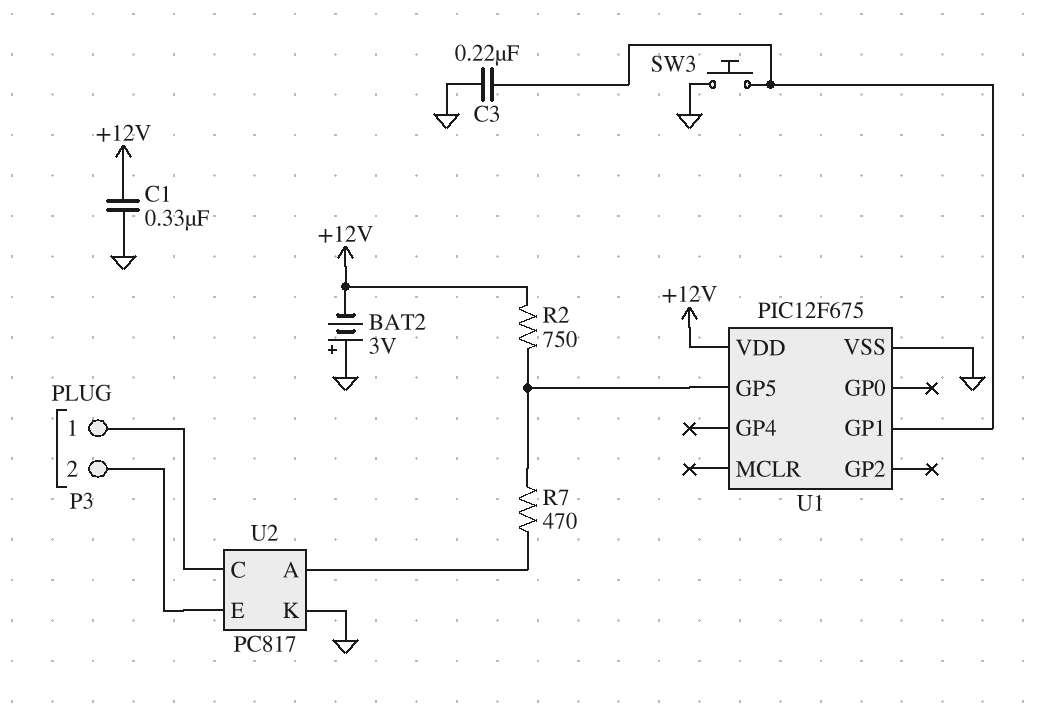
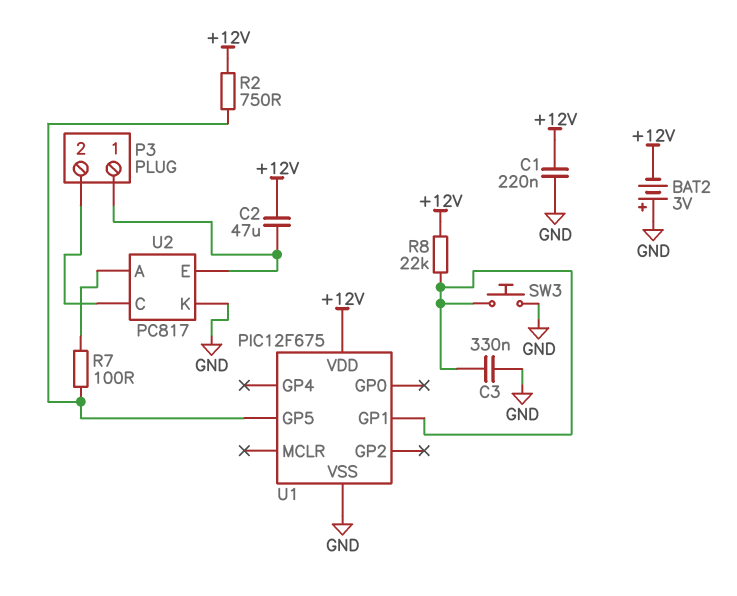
C1: 330nF (+12V, GND) -> 220nF (+12V, GND)
C2: none -> 47uF (+12V, P3/1)
C3: 220nF (GND, U1/GP1) -> 330nF (GND, U1/GP1)
R7: 470 (U1/GP5, U2/A) -> 100 (U1/GP5, U2/A)
R8: none -> 22k (+12V, U1/GP1)
U2 pin C: P3/1 -> P3/2
U2 pin E: P3/2 -> P3/1

